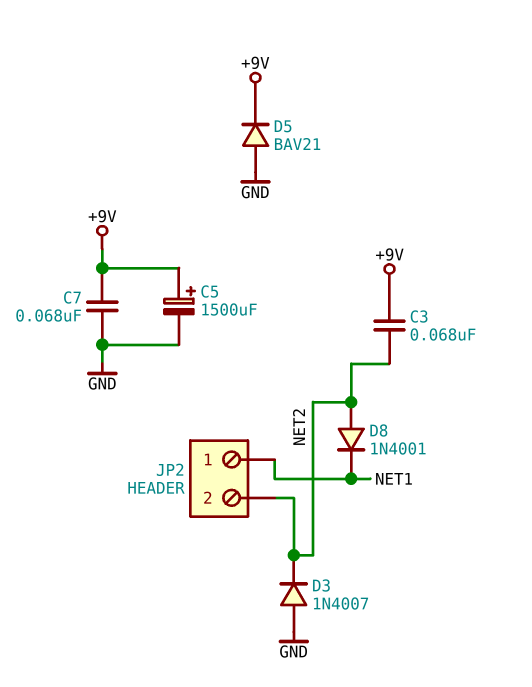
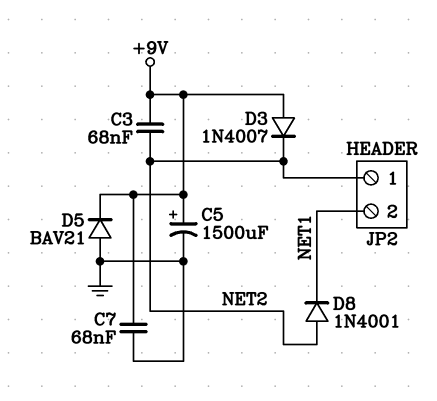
D3: diode 1N4007 (A GND, K NET2) -> diode 1N4007 (A +9V, K NET2)
JP2 pin 1: NET1 -> NET2
JP2 pin 2: NET2 -> NET1

